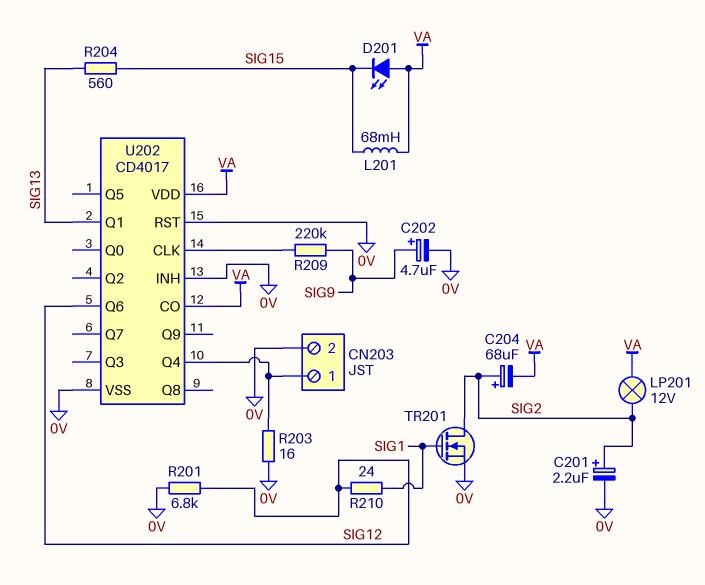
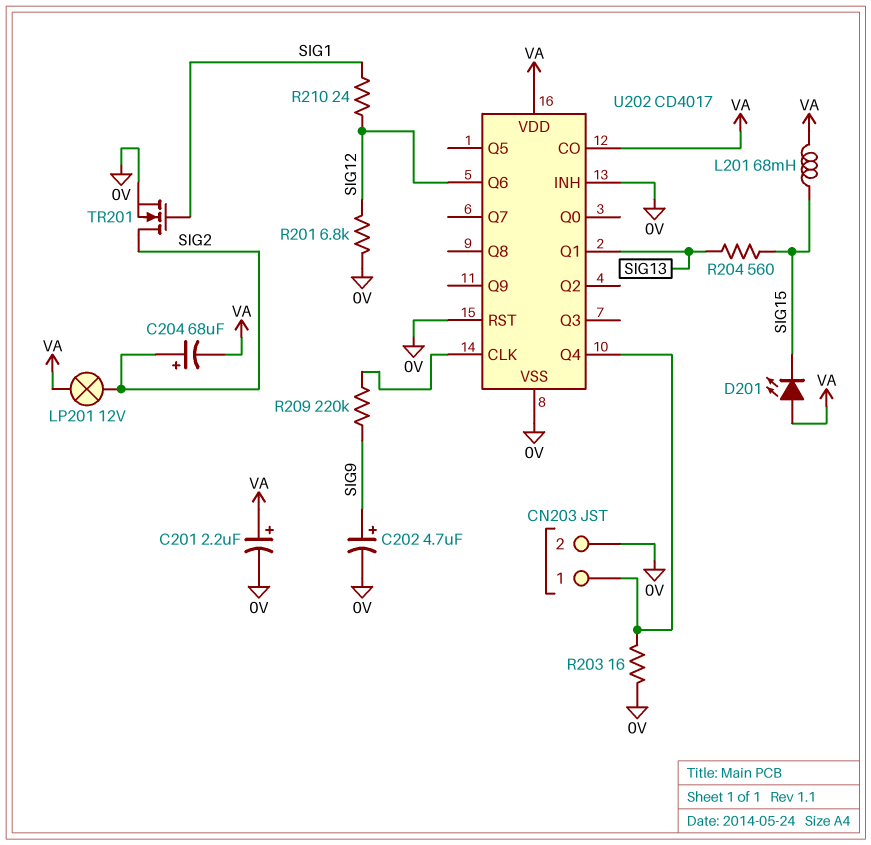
C201: 2.2uF (plus SIG2, minus 0V) -> 2.2uF (plus VA, minus 0V)

